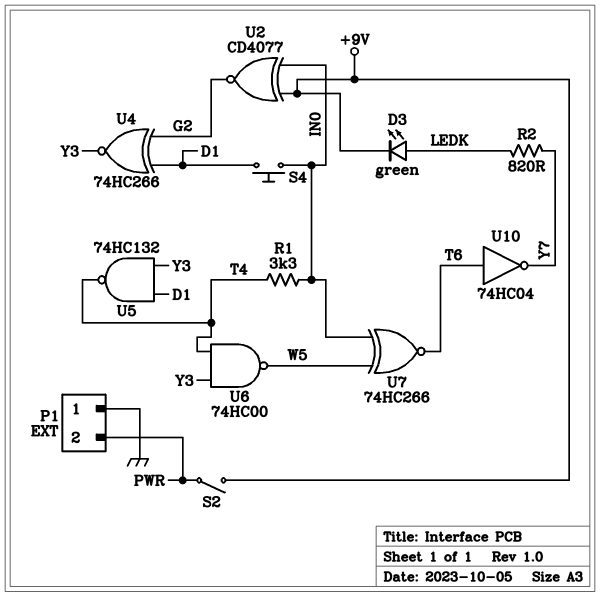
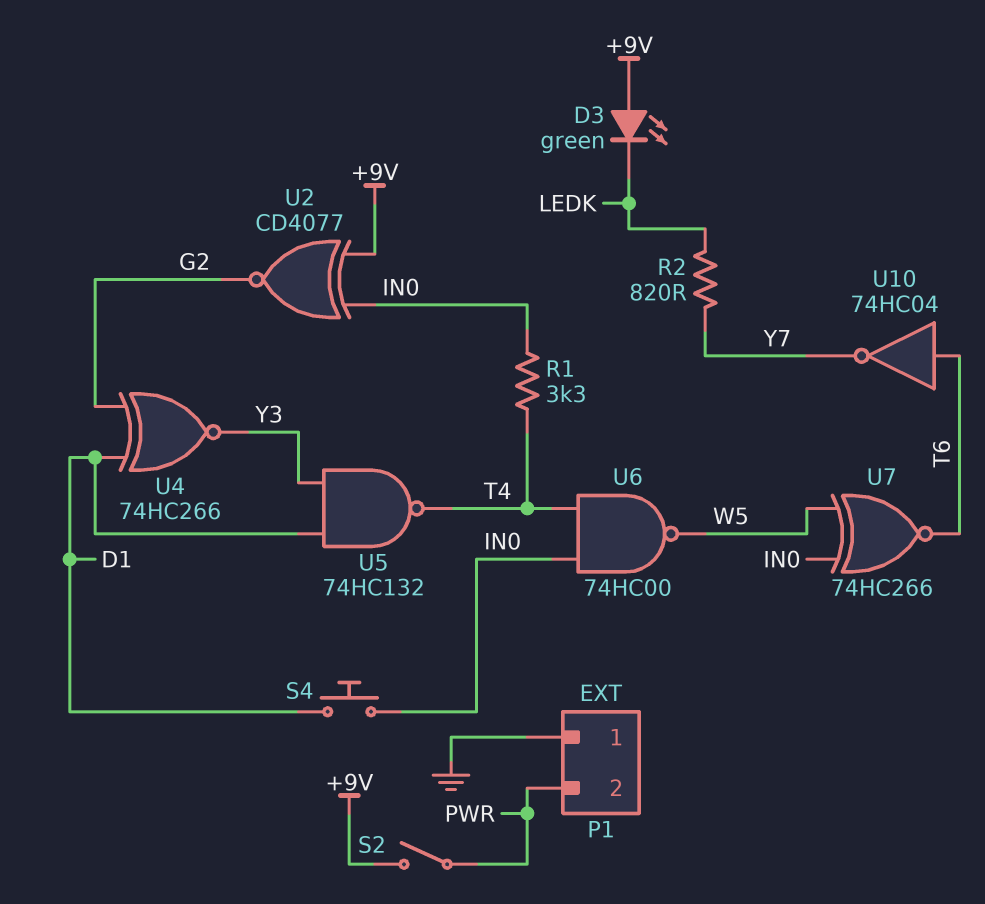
D3: LED green (A LEDK, K +9V) -> LED green (A +9V, K LEDK)
U6: NAND 74HC00 (in T4, in Y3, out W5) -> NAND 74HC00 (in IN0, in T4, out W5)

